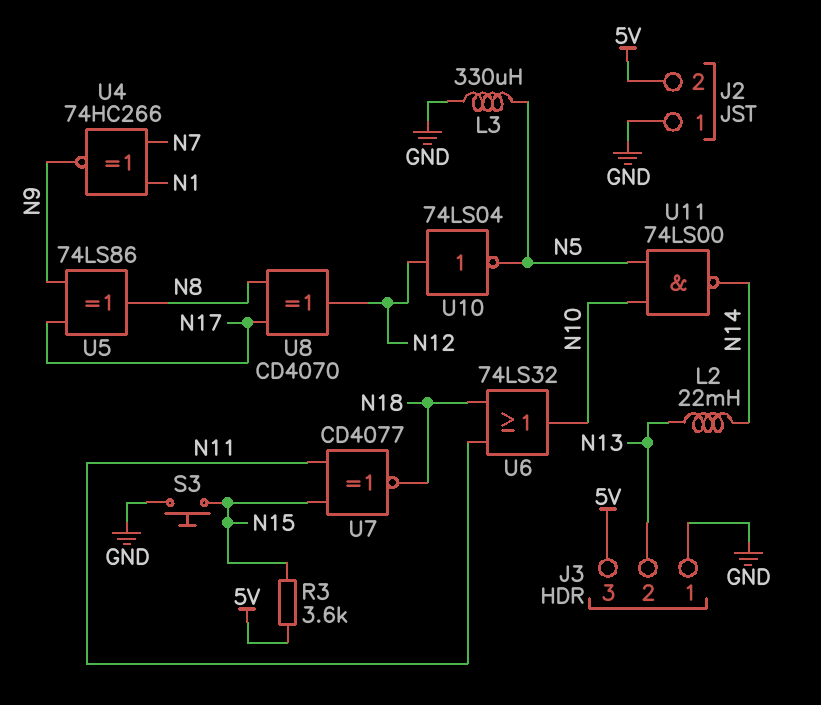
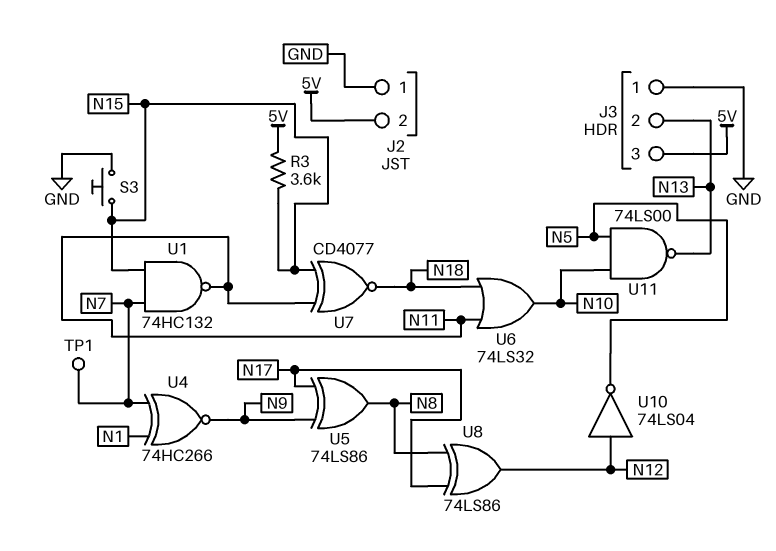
L2: 22mH (N13, N14) -> none
L3: 330uH (GND, N5) -> none
TP1: none -> test point (N7)
U1: none -> NAND 74HC132 (in N7, in N15, out N11)
U8: XOR CD4070 (in N8, in N17, out N12) -> XOR 74LS86 (in N8, in N17, out N12)
U11: NAND 74LS00 (in N5, in N10, out N14) -> NAND 74LS00 (in N5, in N10, out N13)

